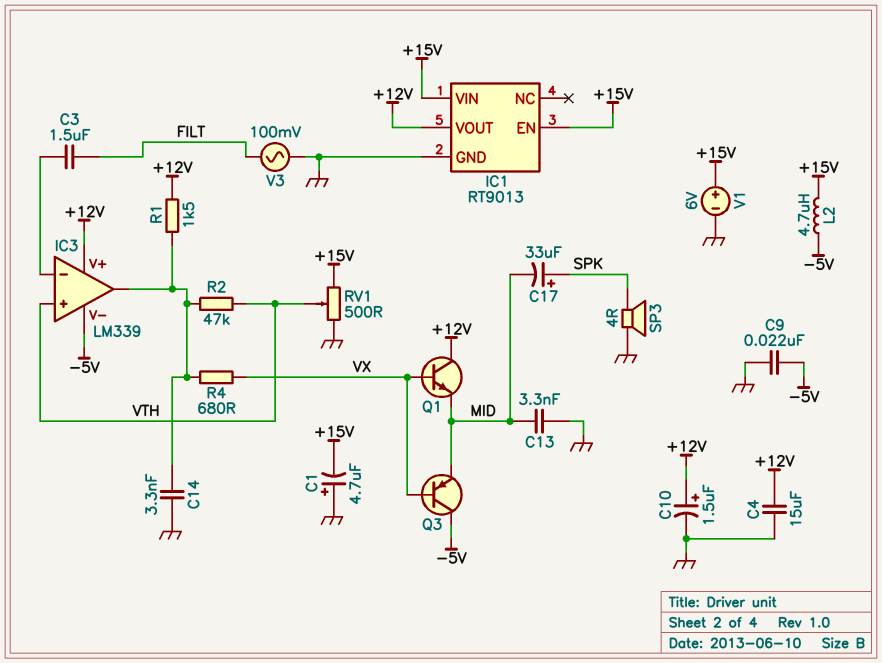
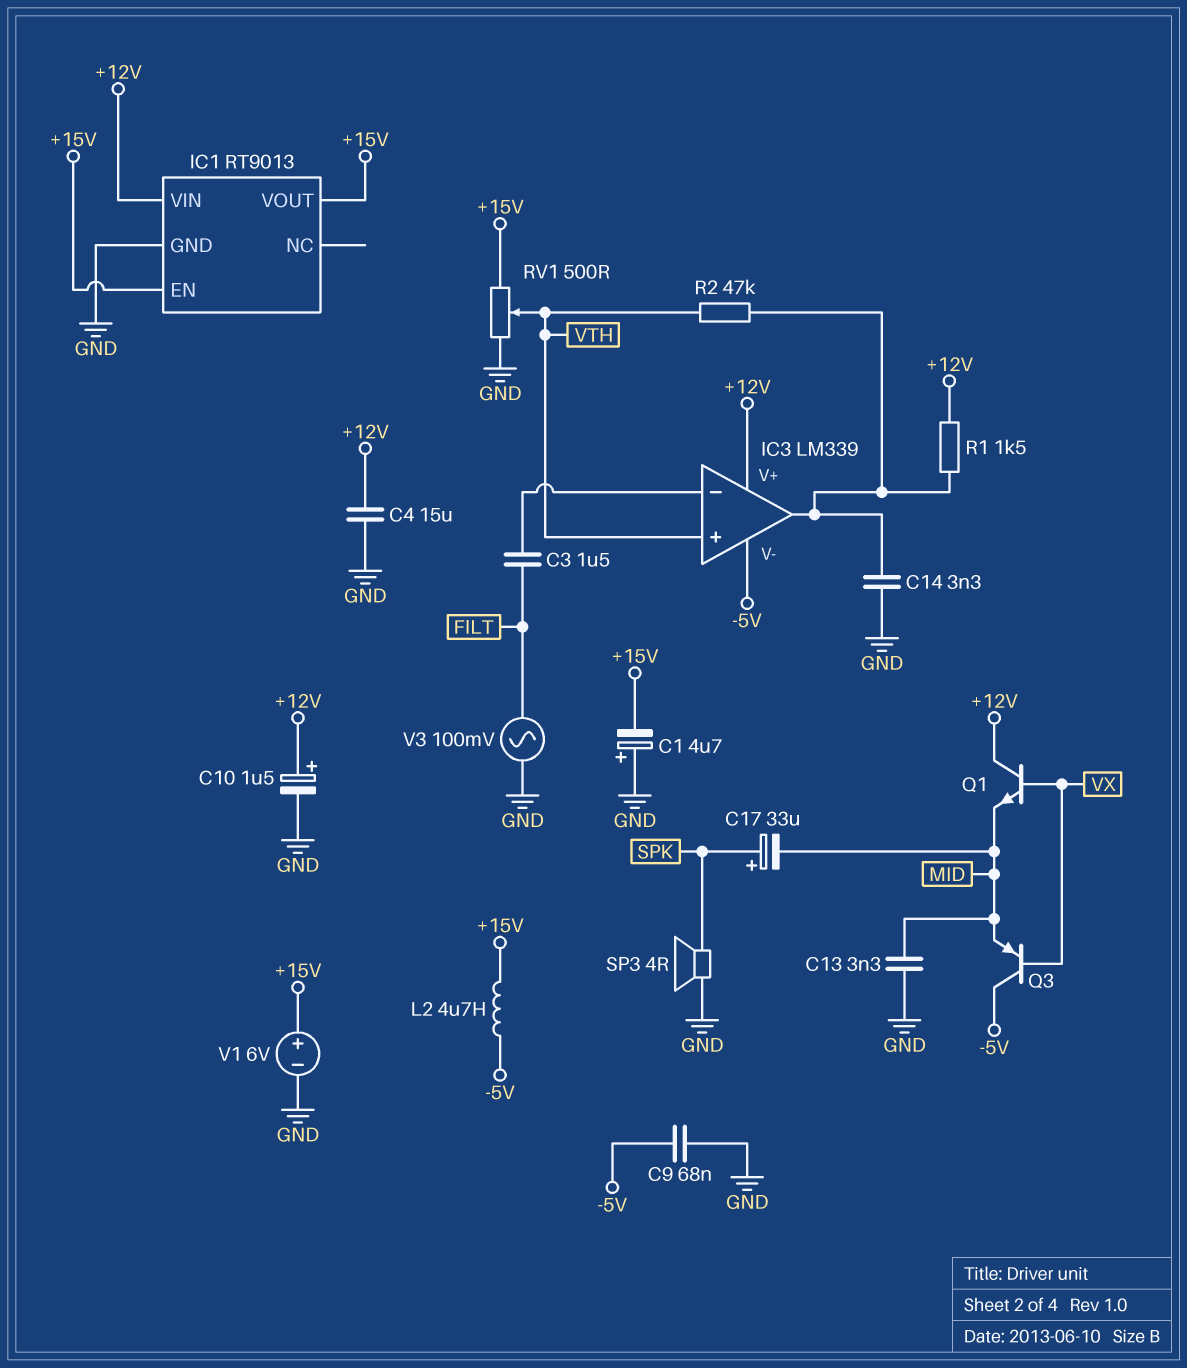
C9: 22nF (-5V, GND) -> 68nF (-5V, GND)
IC1 pin VIN: +15V -> +12V
IC1 pin VOUT: +12V -> +15V
R4: 680 (IC3/out, VX) -> none

